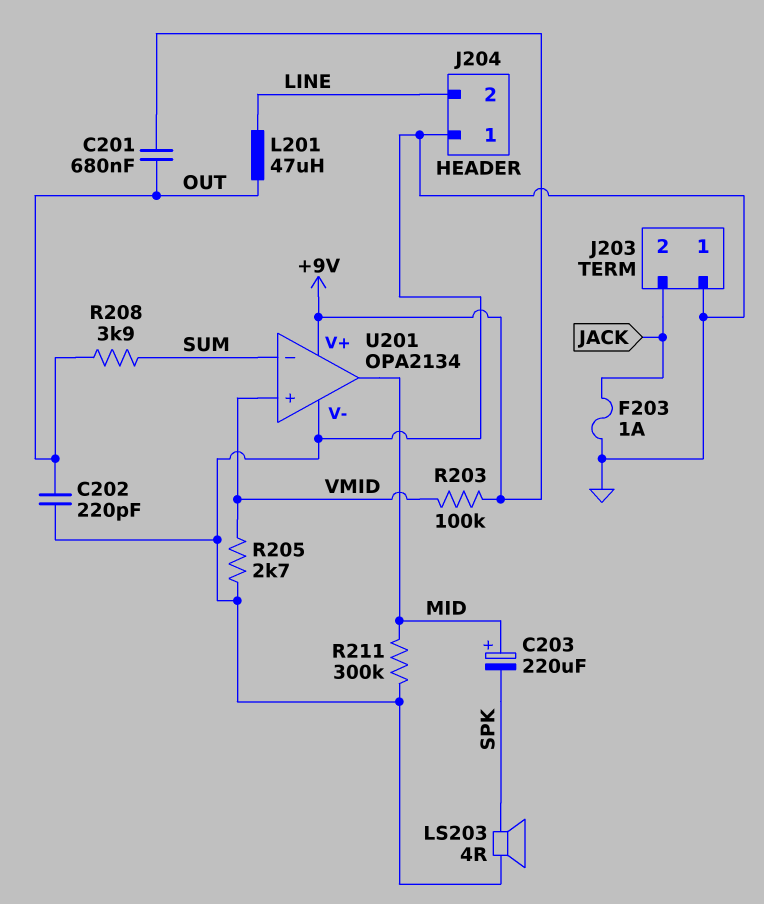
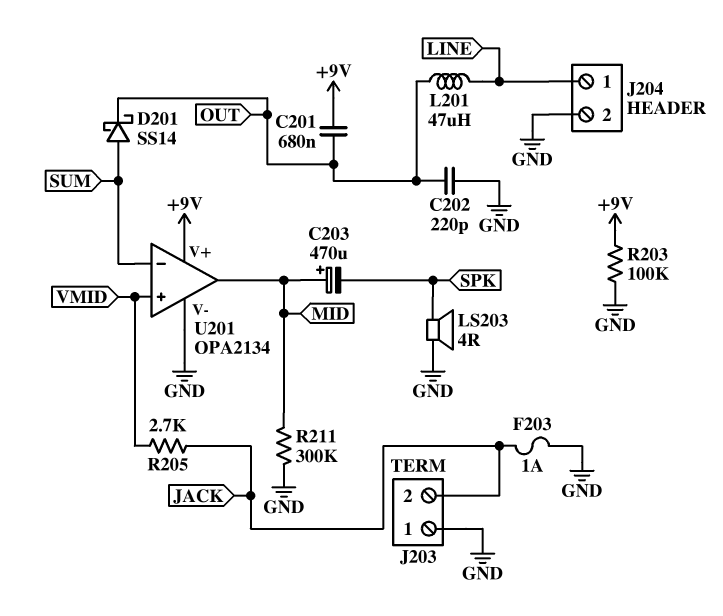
C203: 220uF (plus MID, minus SPK) -> 470uF (plus MID, minus SPK)
D201: none -> schottky SS14 (A SUM, K OUT)
J204 pin 1: GND -> LINE
J204 pin 2: LINE -> GND
R203: 100k (+9V, VMID) -> 100k (+9V, GND)
R205: 2.7k (GND, VMID) -> 2.7k (JACK, VMID)
R208: 3.9k (OUT, SUM) -> none

